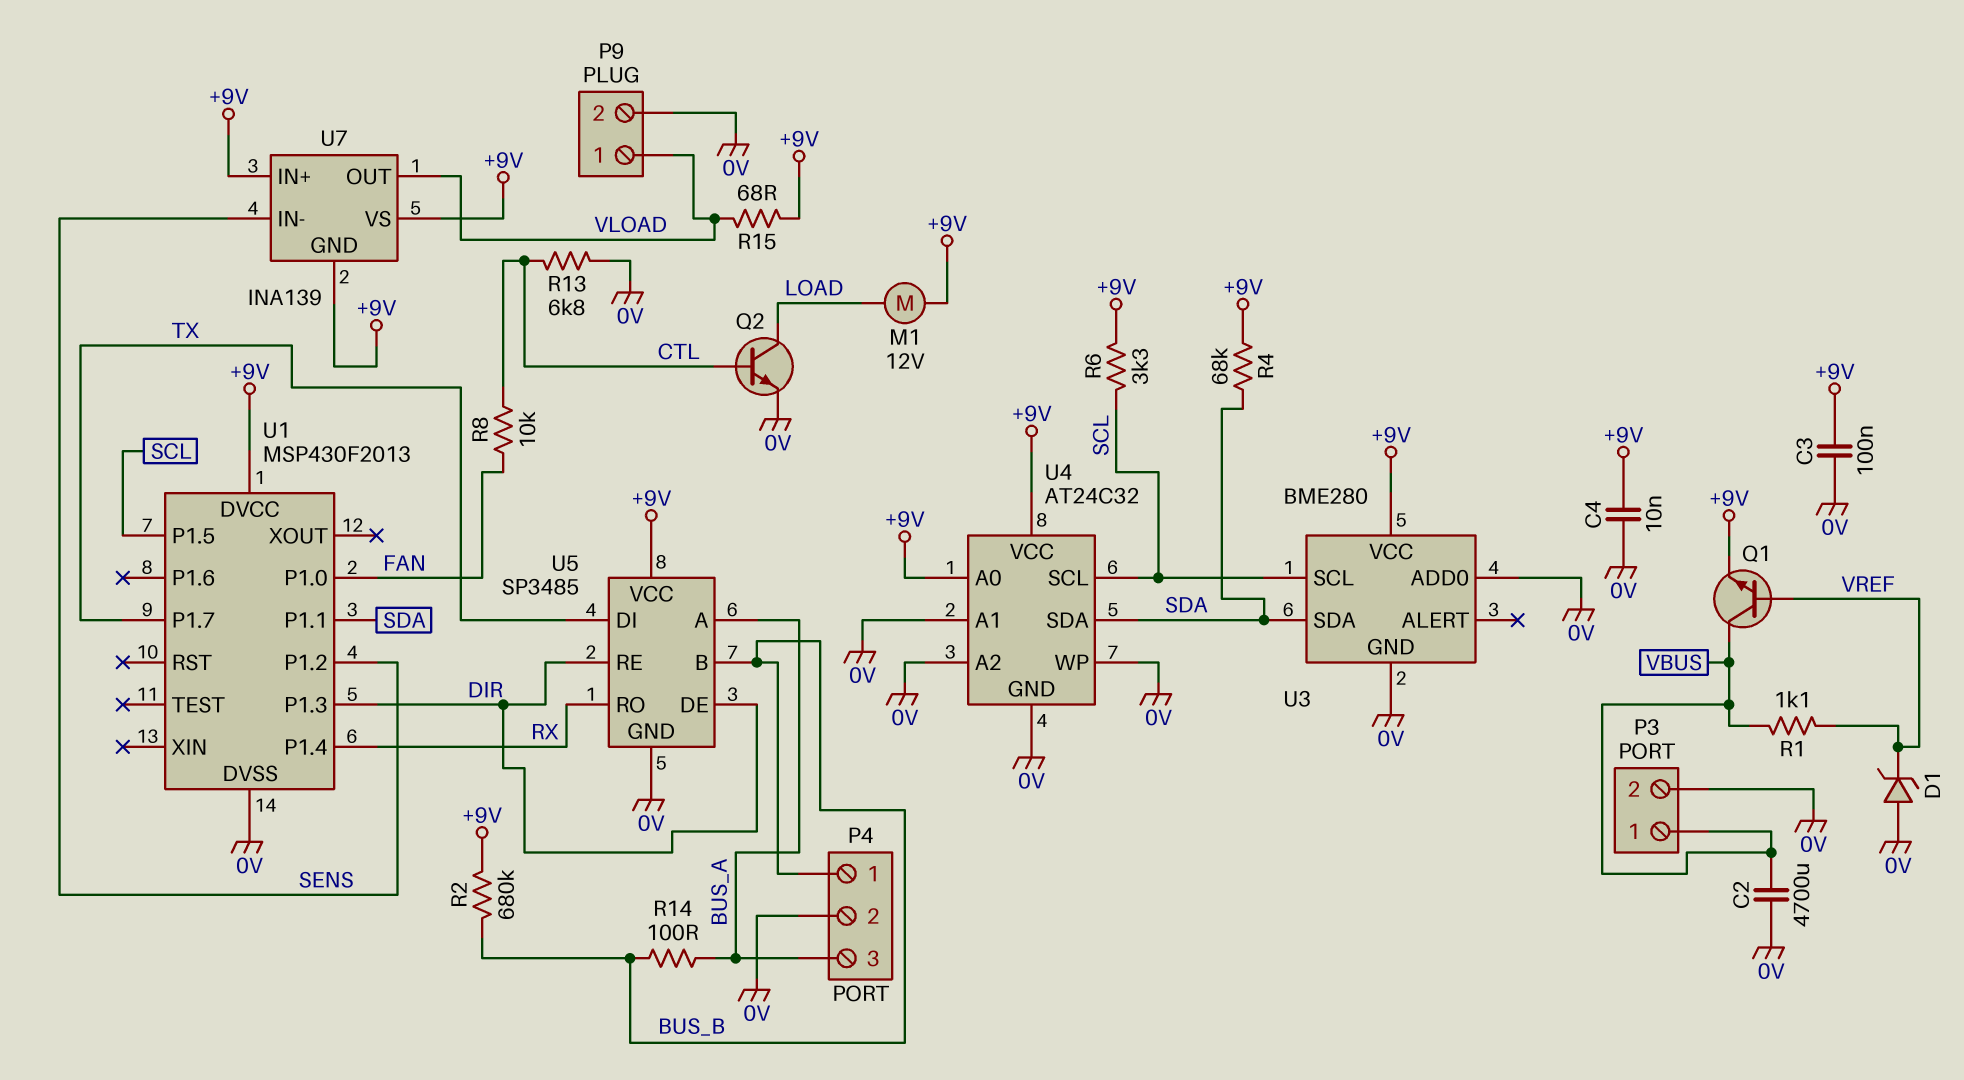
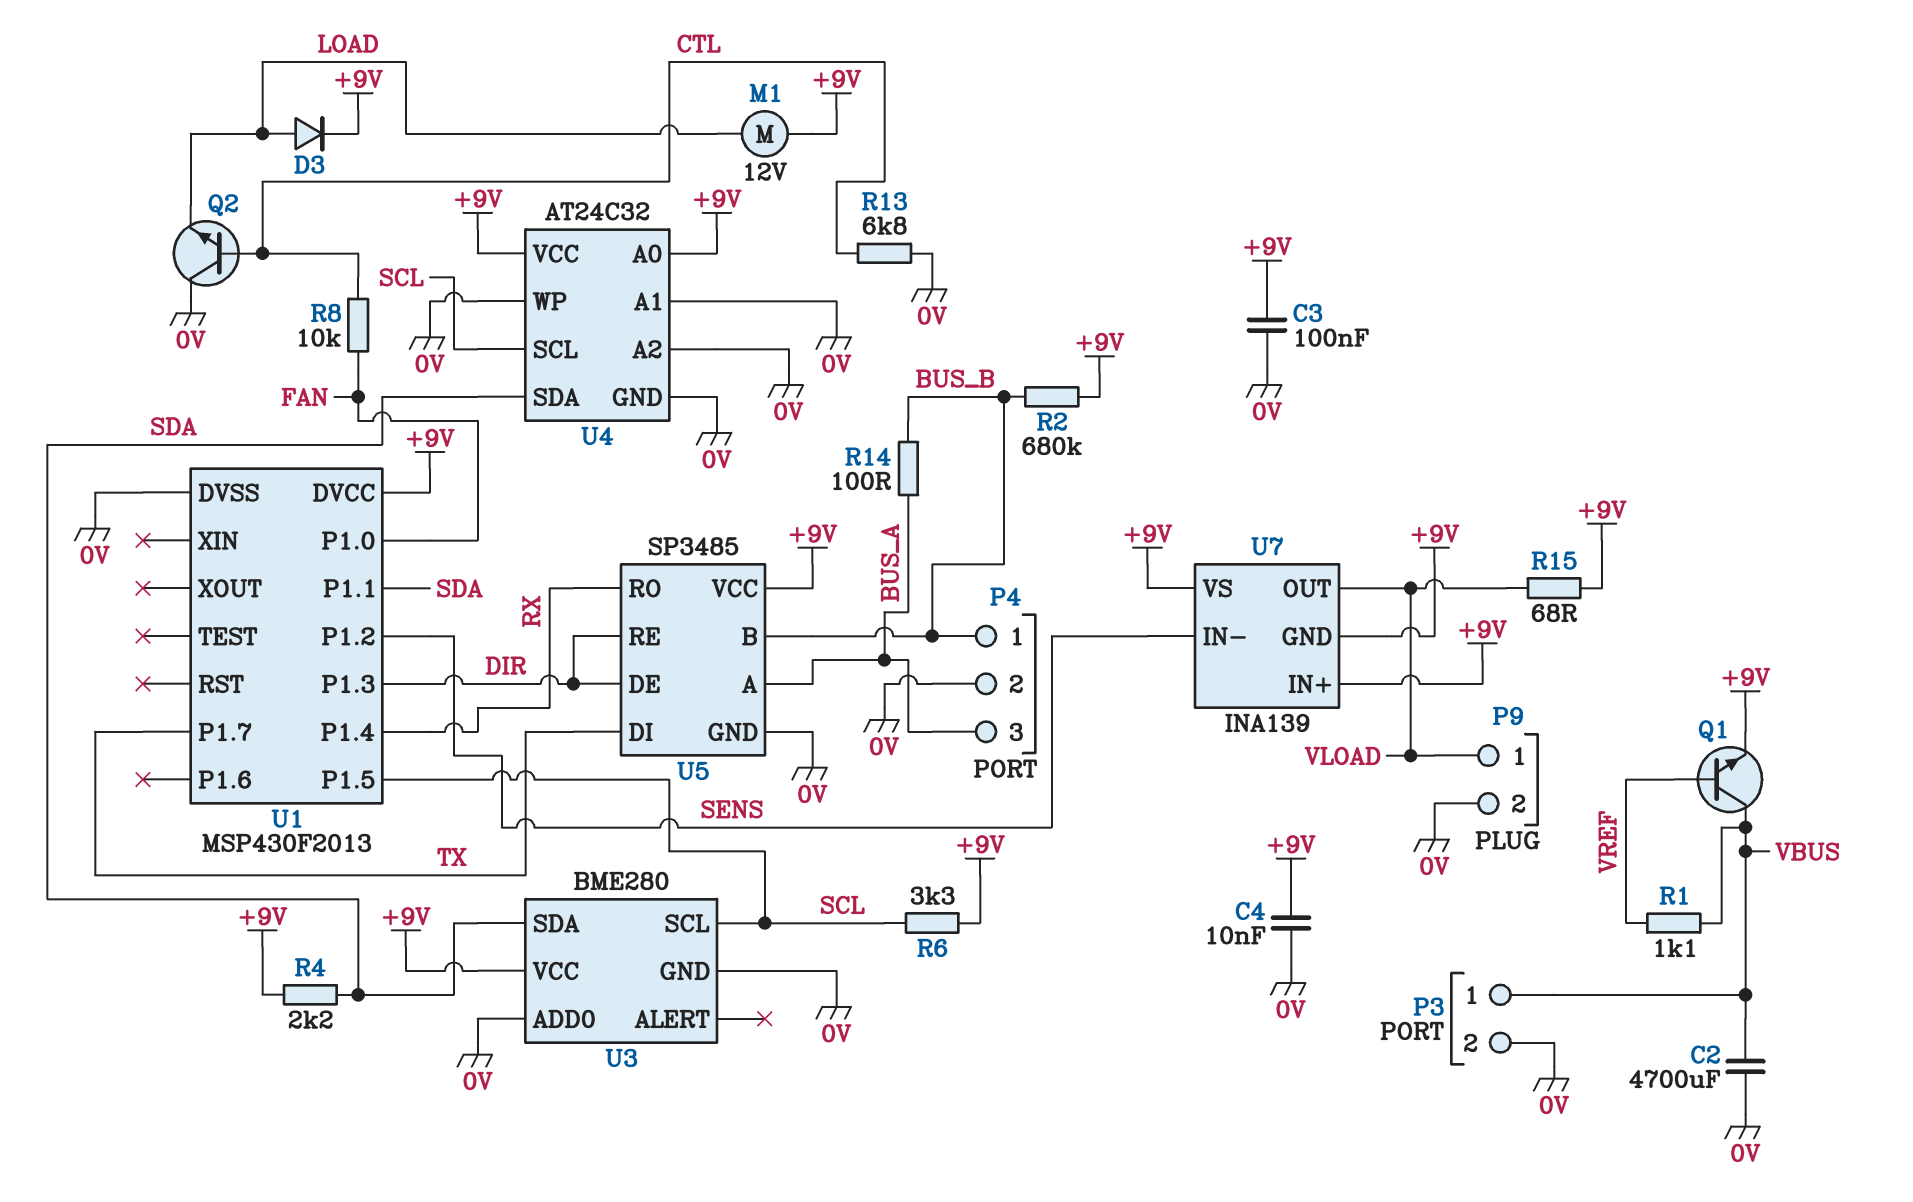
D1: zener (A 0V, K VREF) -> none
D3: none -> diode (A LOAD, K +9V)
Q2: NPN (B CTL, C LOAD, E 0V) -> NPN (B CTL, C 0V, E LOAD)
R4: 68k (+9V, SDA) -> 2.2k (+9V, SDA)

